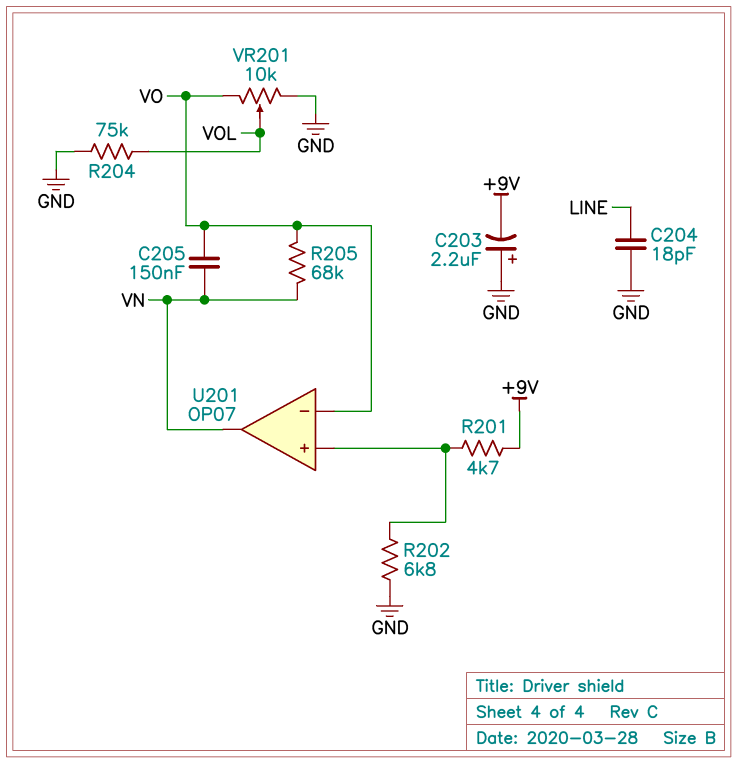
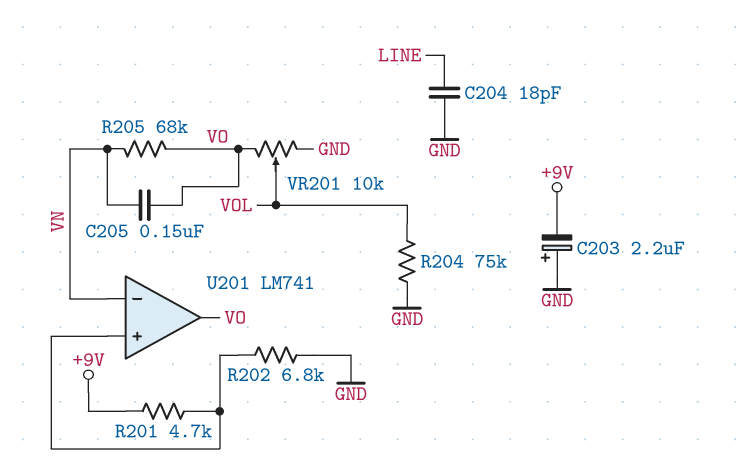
U201: OP07 -> LM741
U201 pin in-: VO -> VN
U201 pin out: VN -> VO

